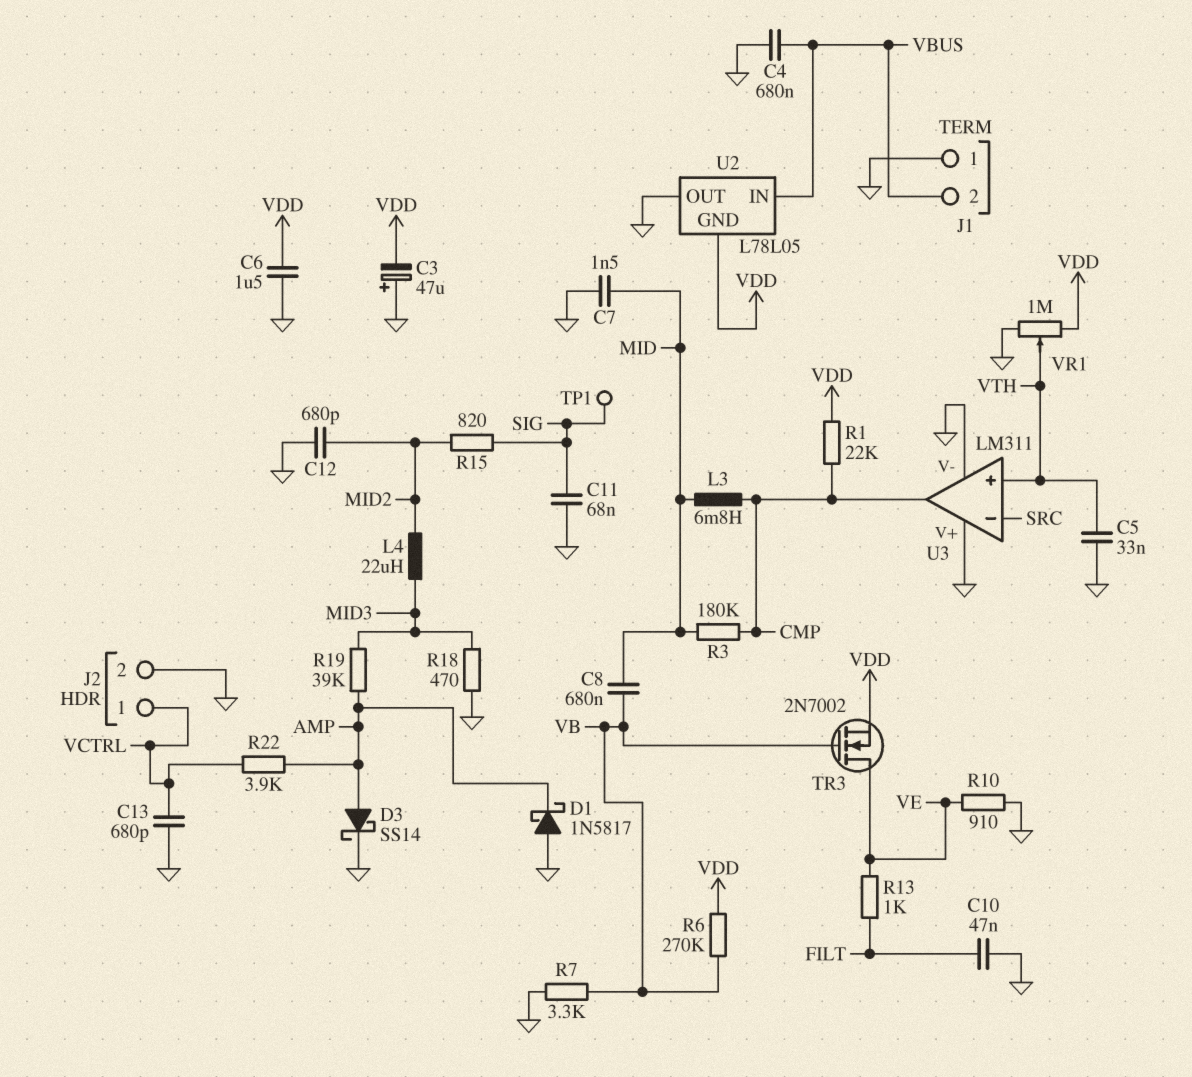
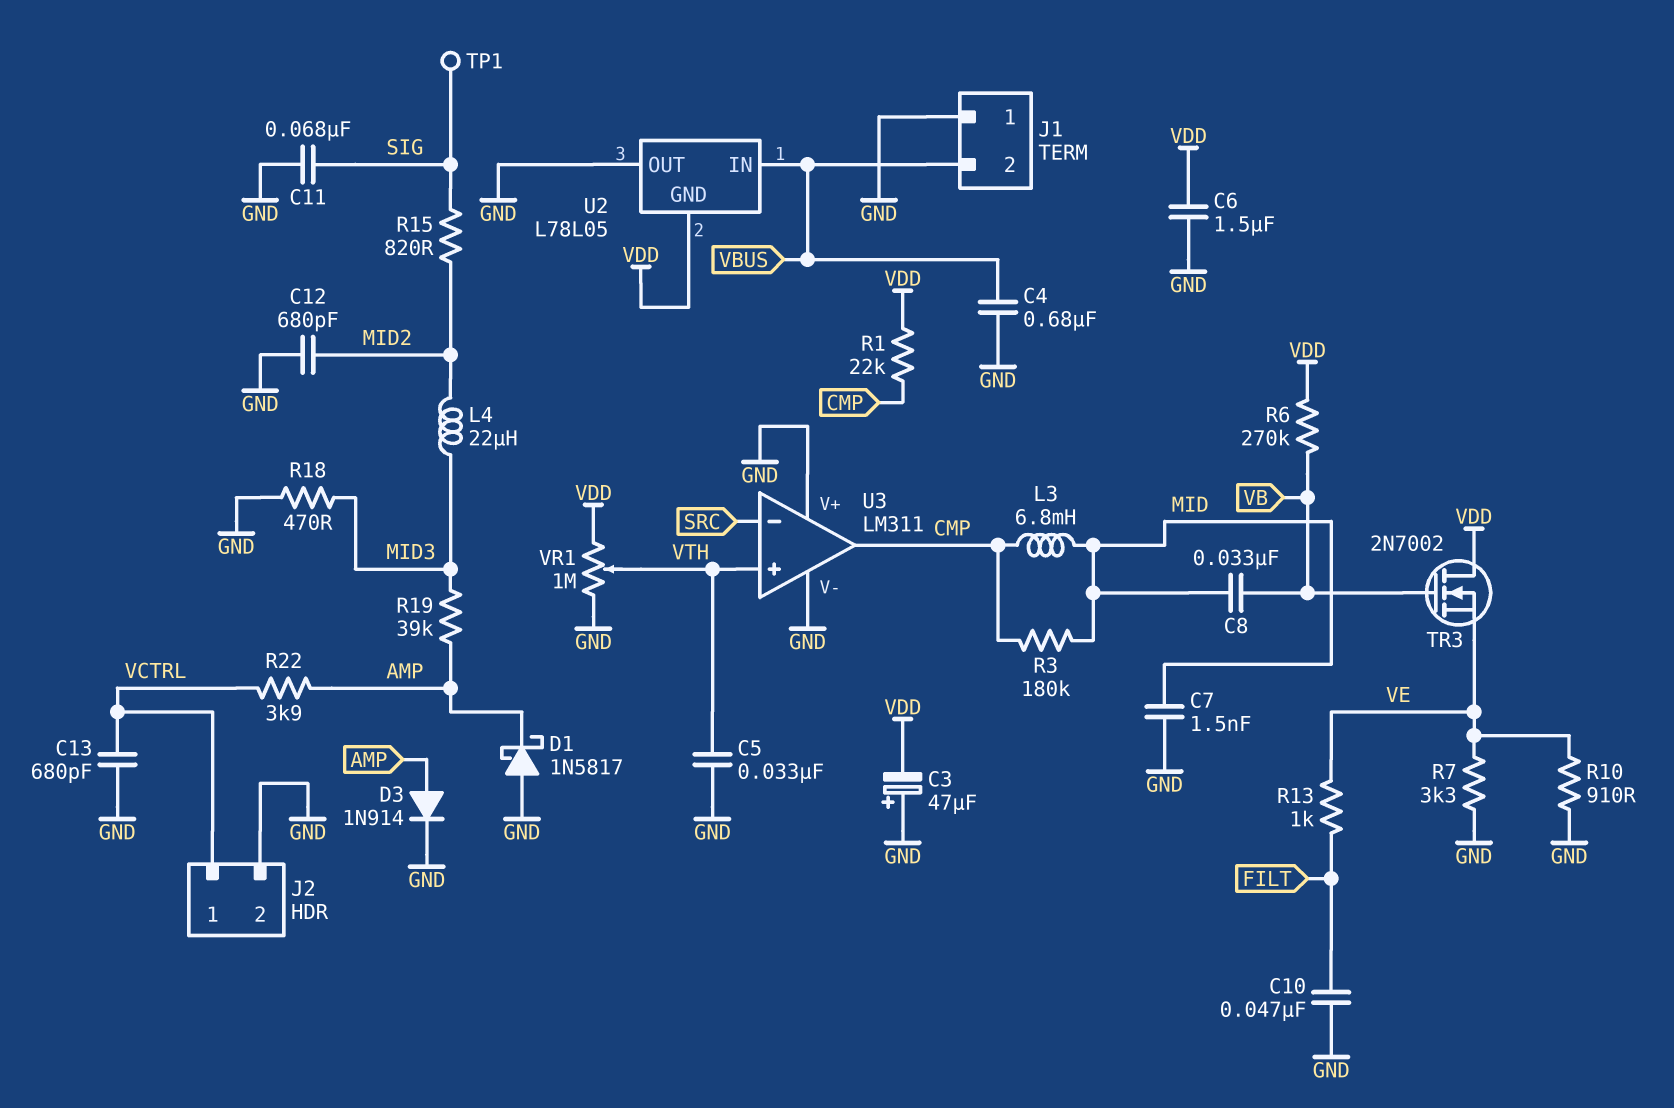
C8: 680nF (MID, VB) -> 33nF (MID, VB)
D3: schottky SS14 (A AMP, K GND) -> diode 1N914 (A AMP, K GND)
R7: 3.3k (GND, VB) -> 3.3k (GND, VE)
TR3: NMOS 2N7002 (G VB, D VE, S VDD) -> NMOS 2N7002 (G VB, D VDD, S VE)

